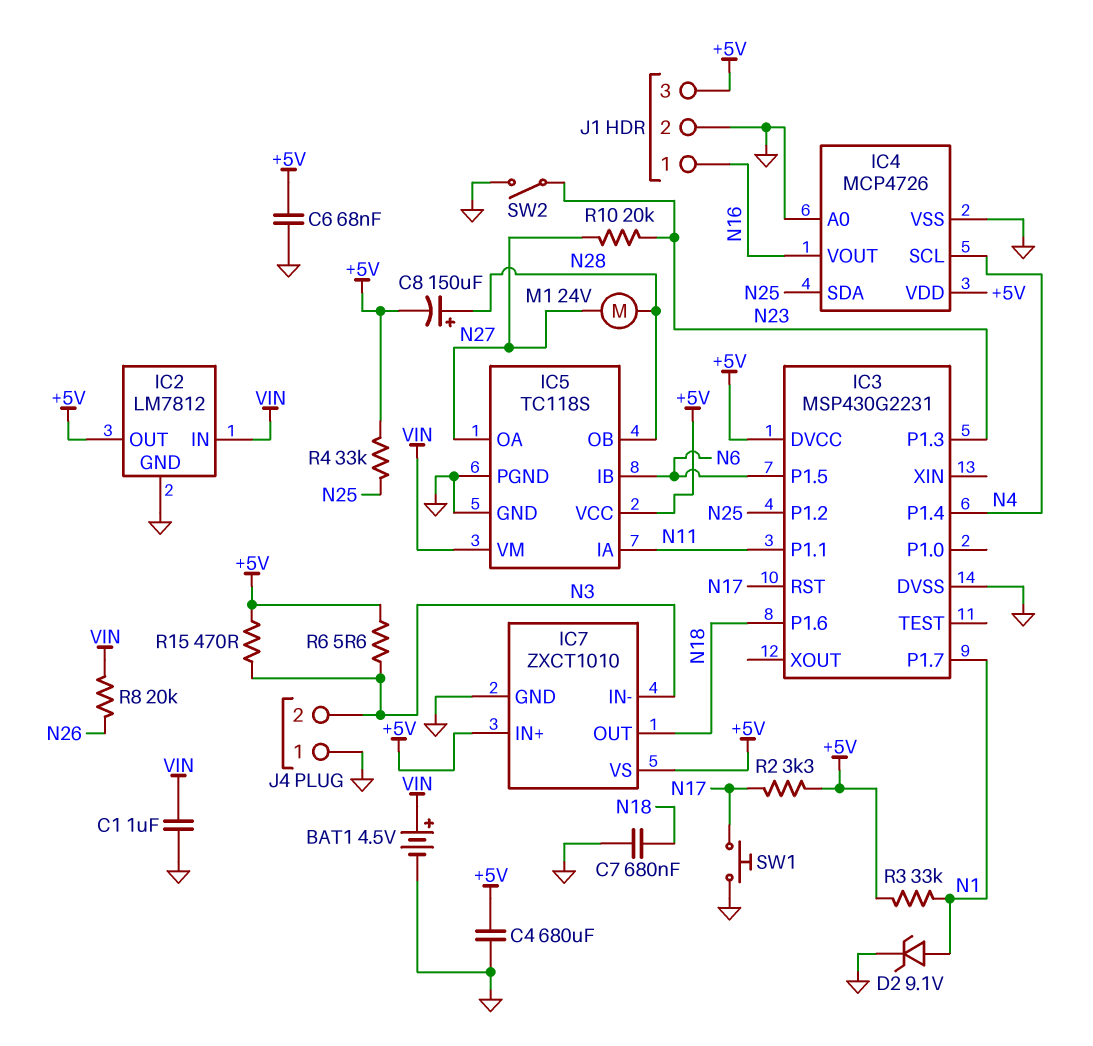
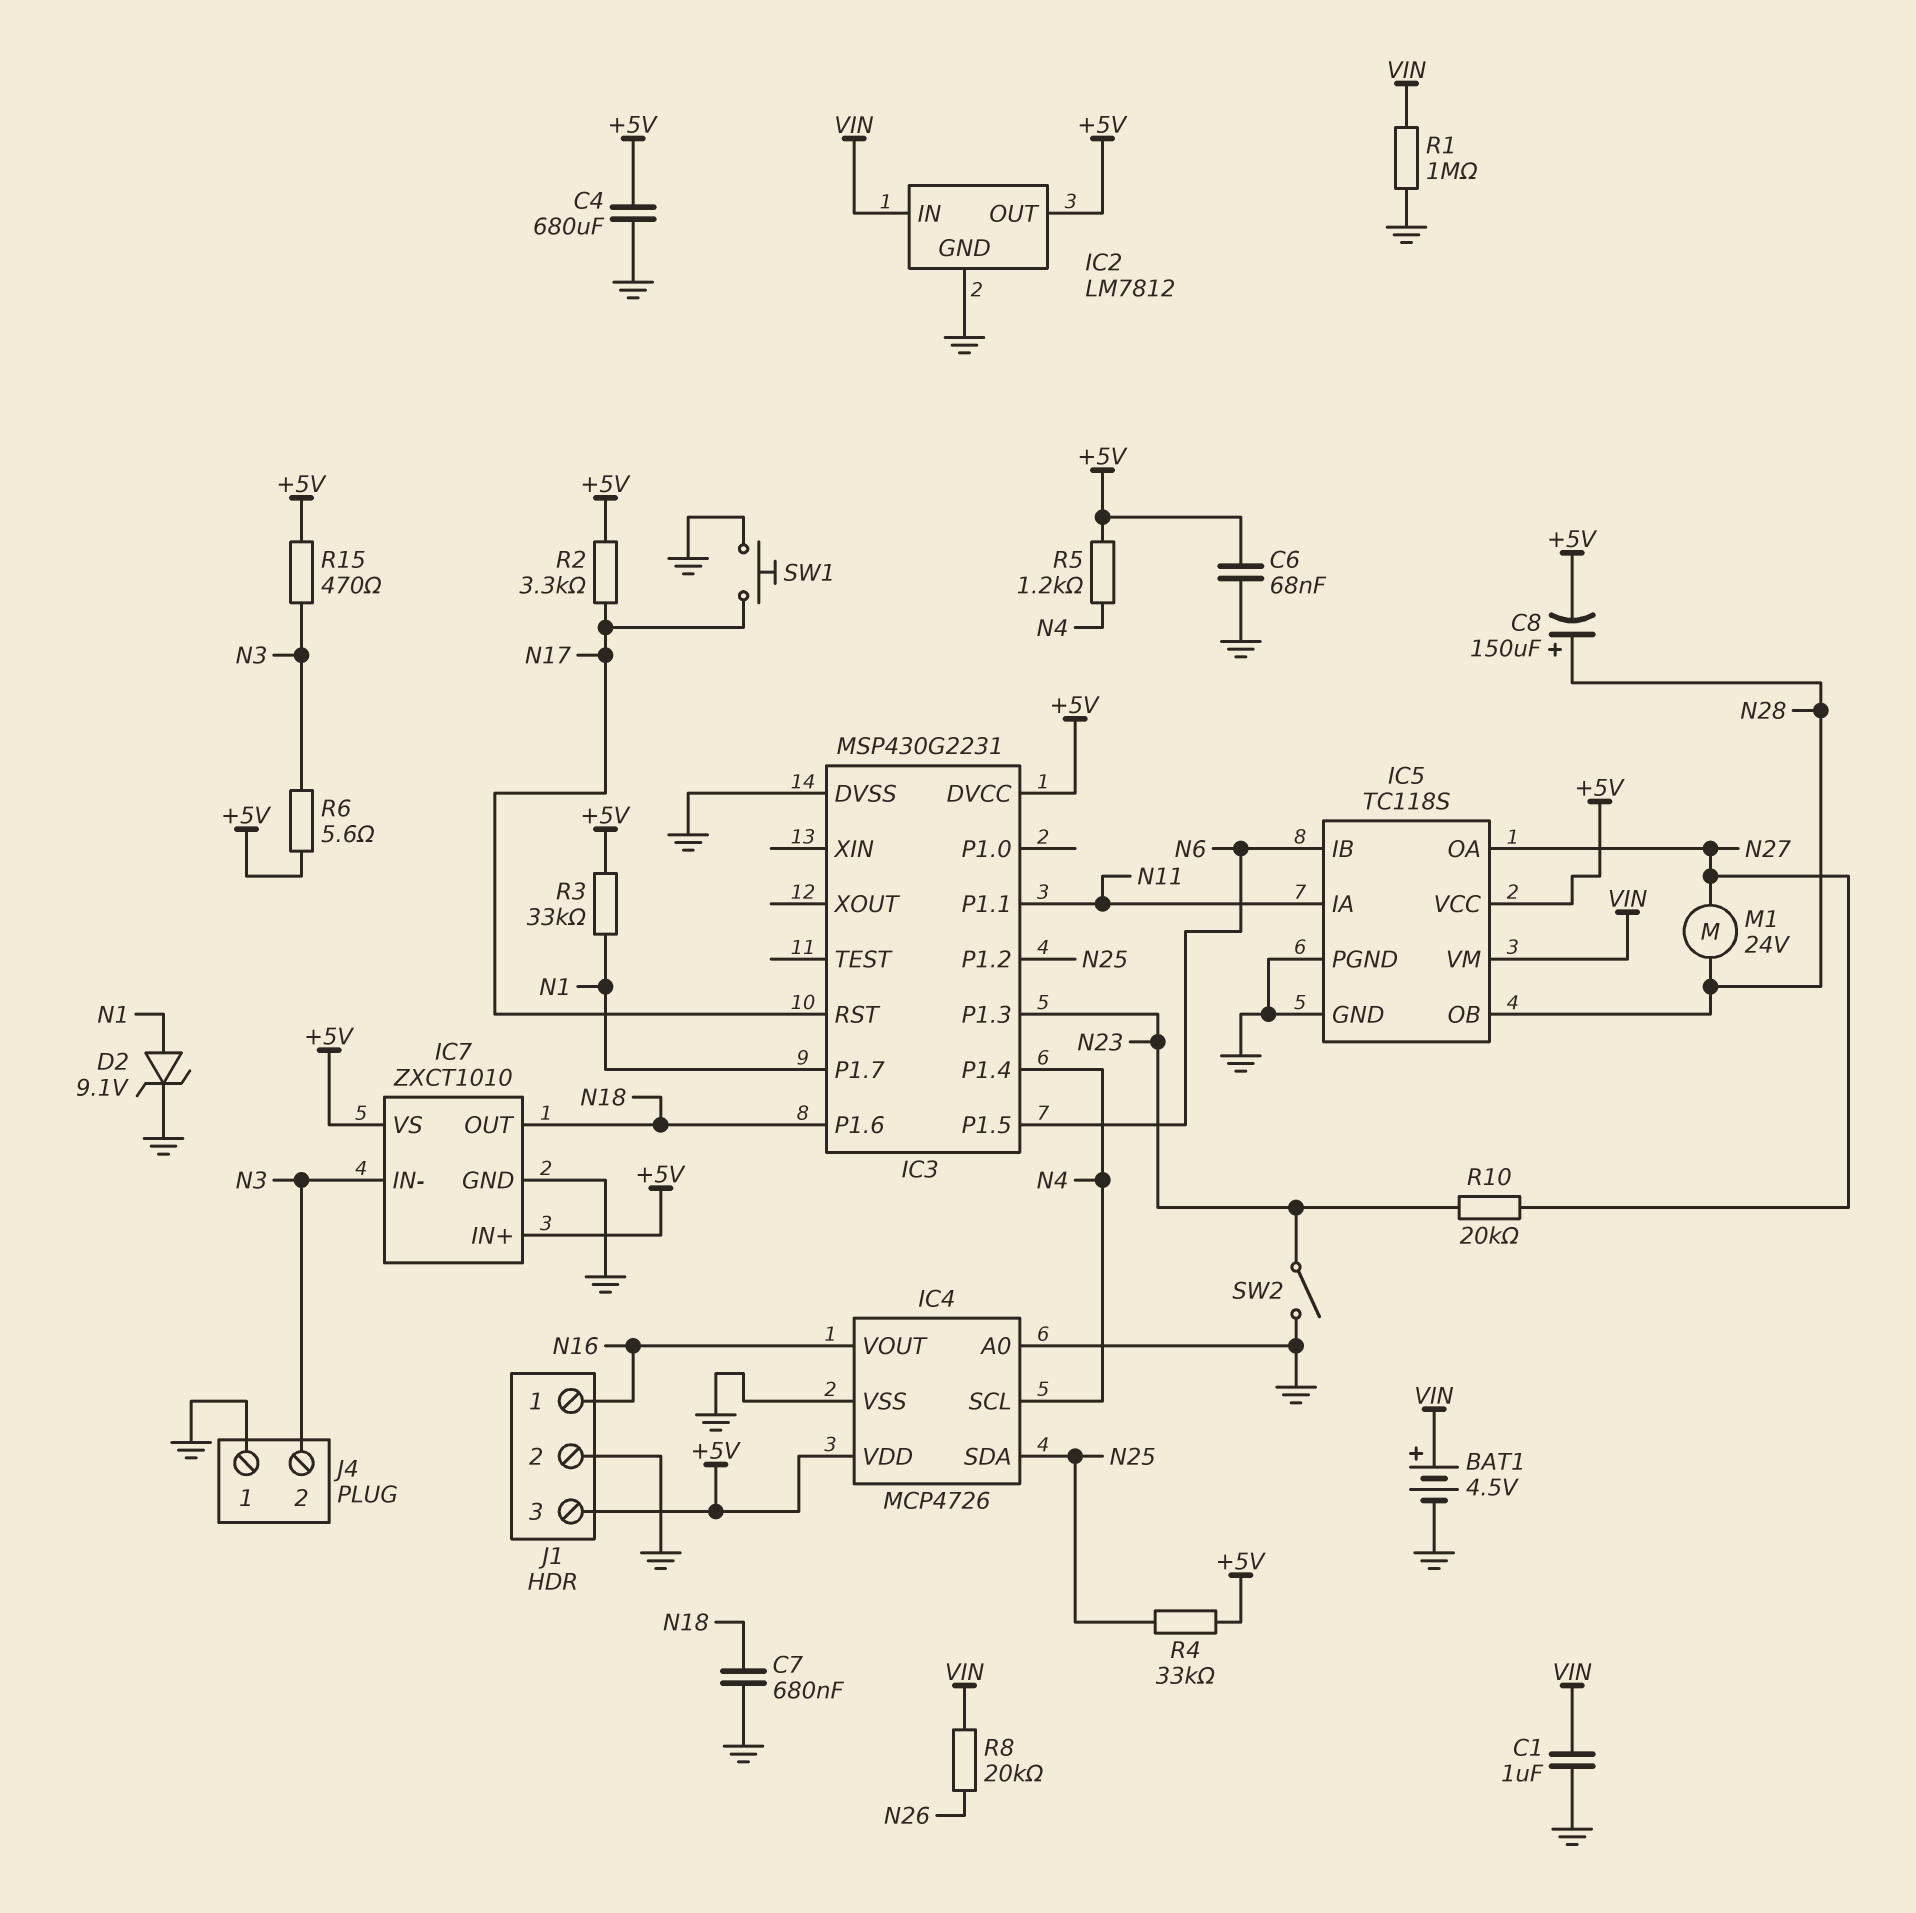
R1: none -> 1M (GND, VIN)
R5: none -> 1.2k (+5V, N4)

